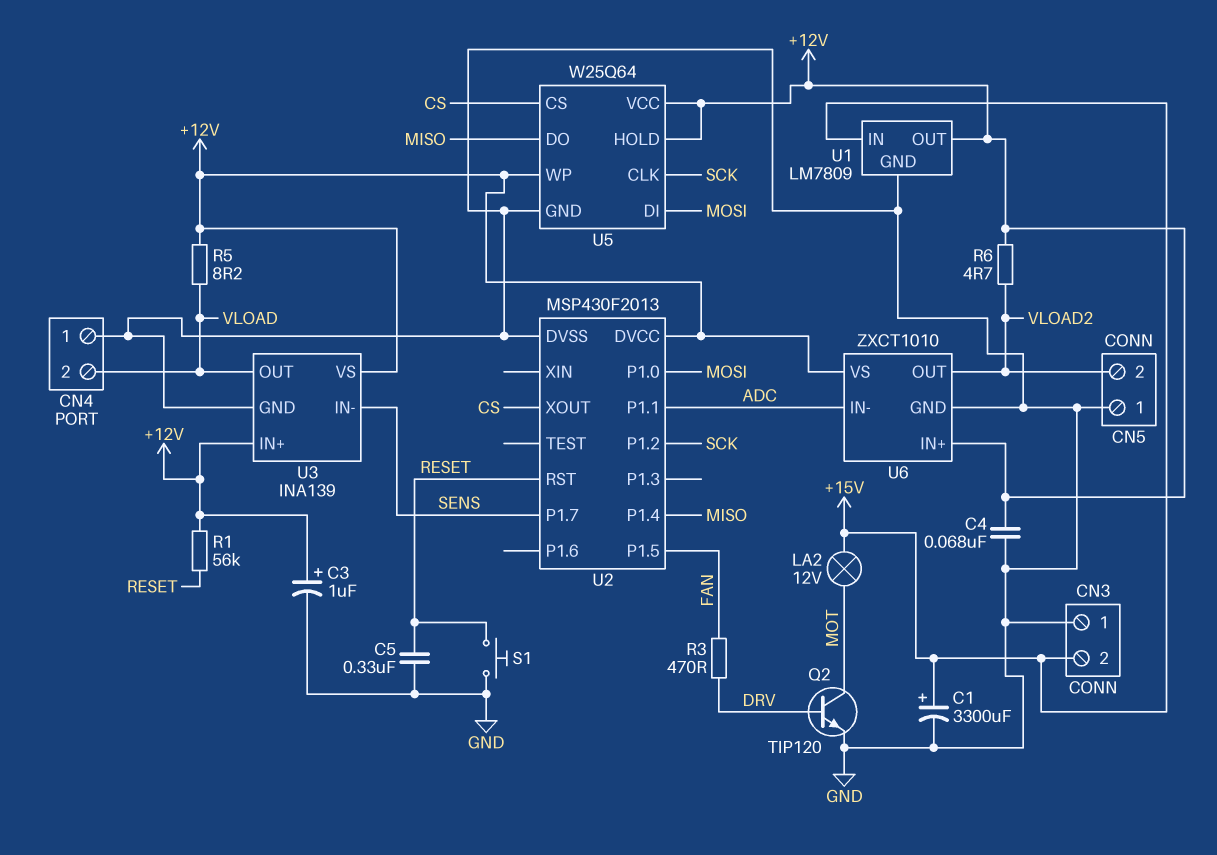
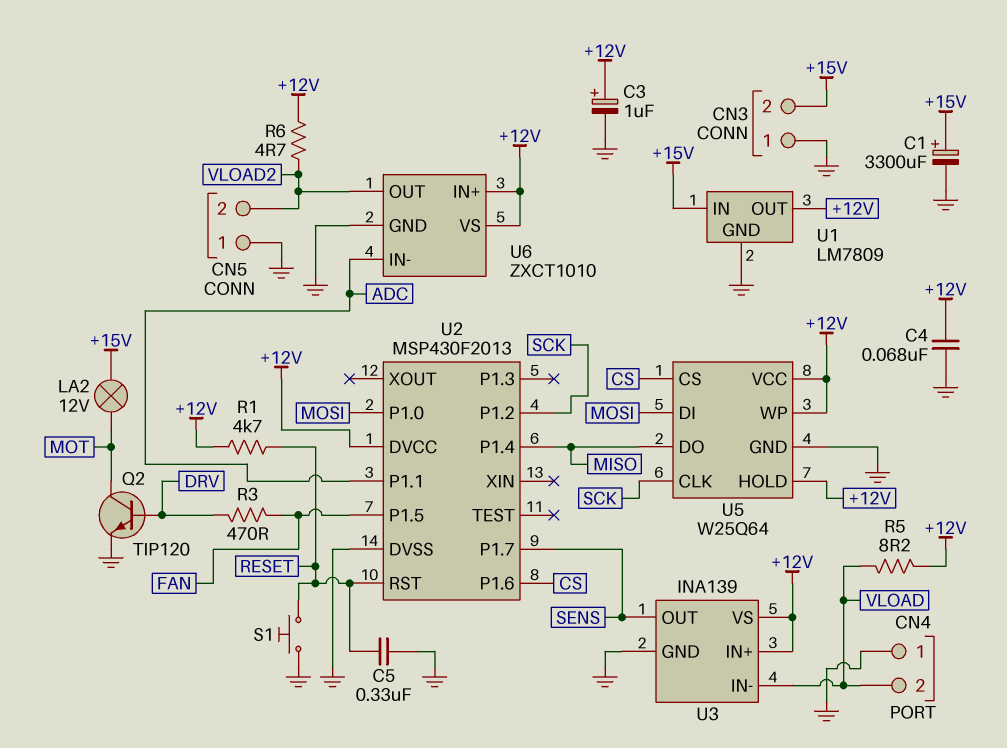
R1: 56k (+12V, RESET) -> 4.7k (+12V, RESET)
U2 pin P1.6: none -> CS
U2 pin XOUT: CS -> none
U3 pin IN-: SENS -> VLOAD
U3 pin OUT: VLOAD -> SENS

